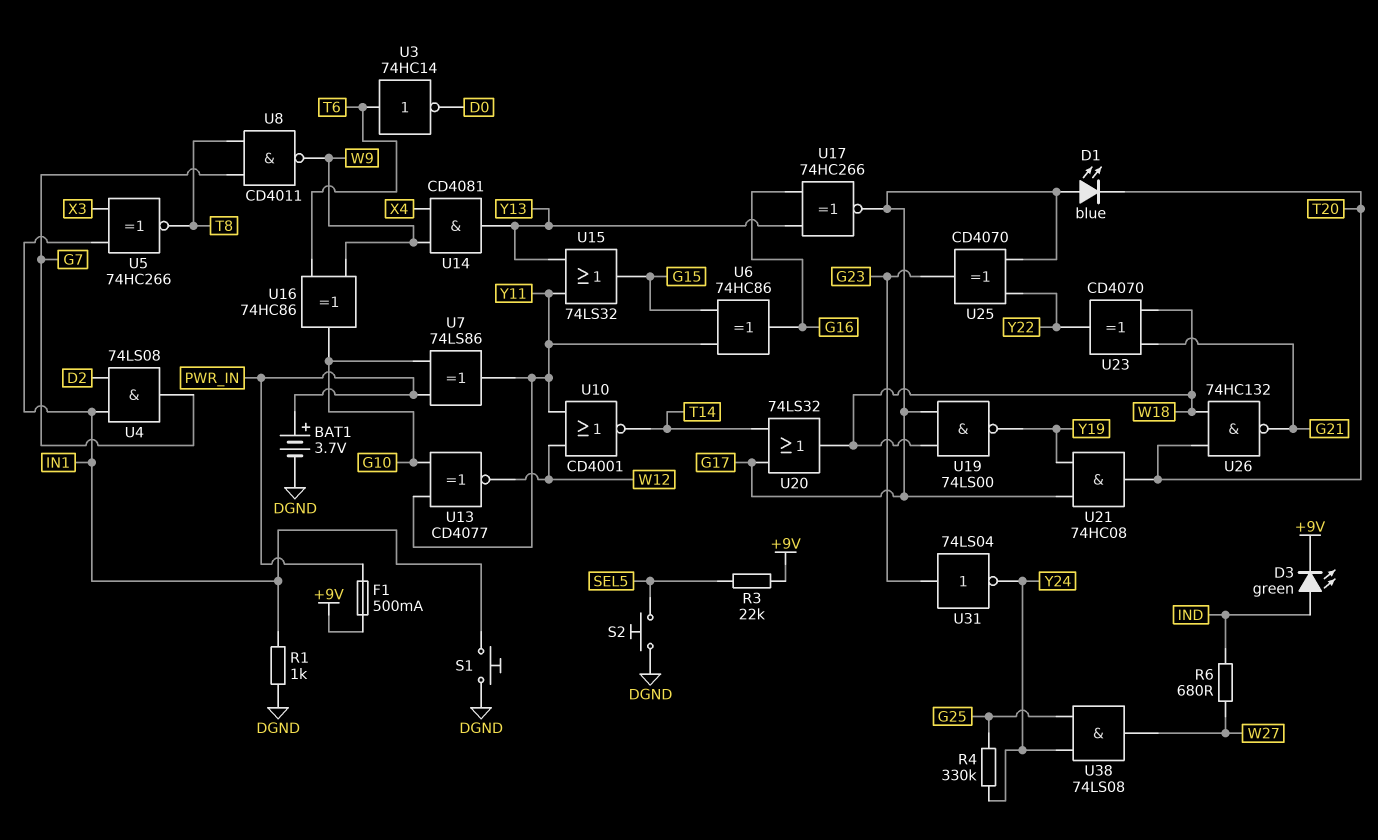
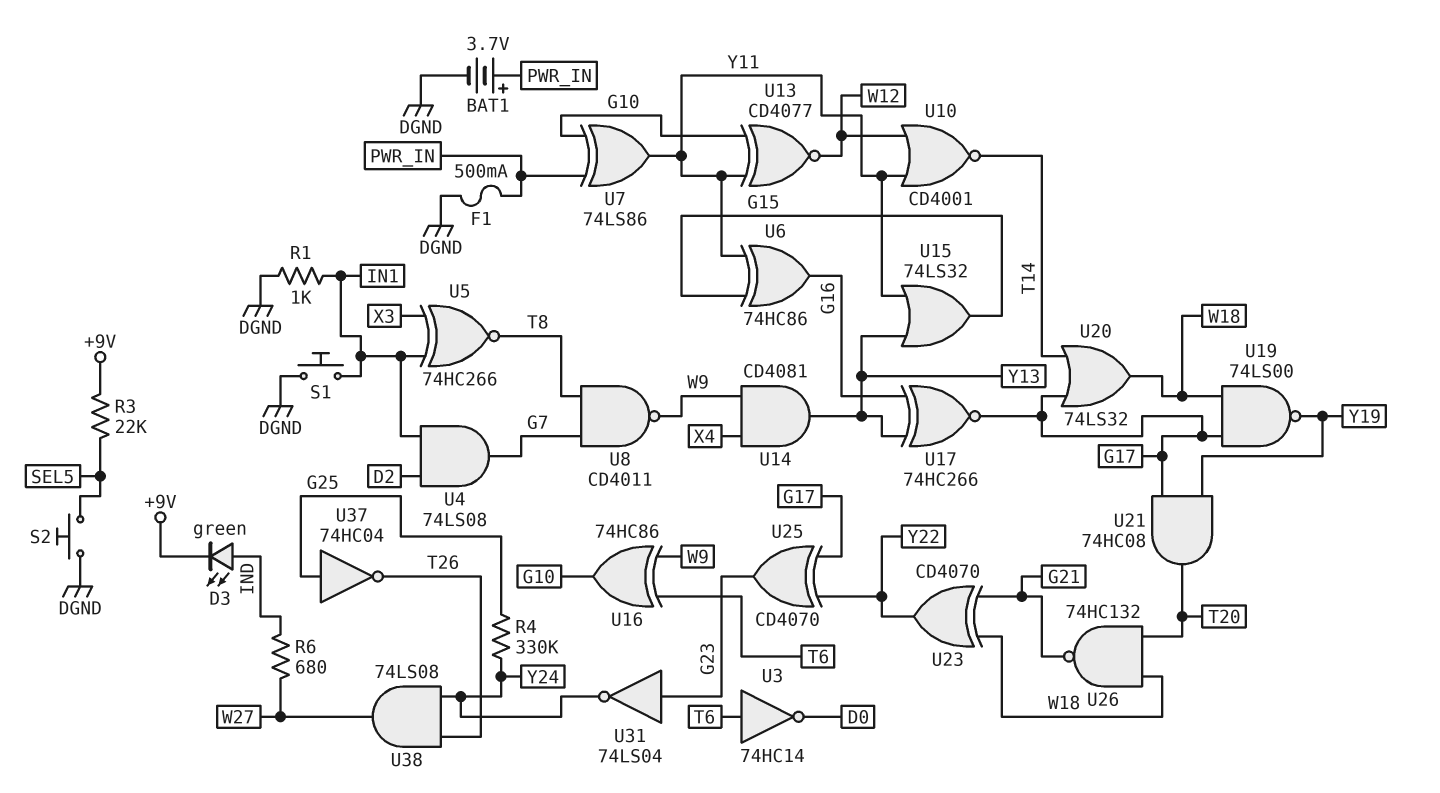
D1: LED blue (A G17, K T20) -> none
F1: 500mA (+9V, PWR_IN) -> 500mA (DGND, PWR_IN)
U37: none -> NOT 74HC04 (in G25, out T26)
U38: AND 74LS08 (in G25, in Y24, out W27) -> AND 74LS08 (in T26, in Y24, out W27)

